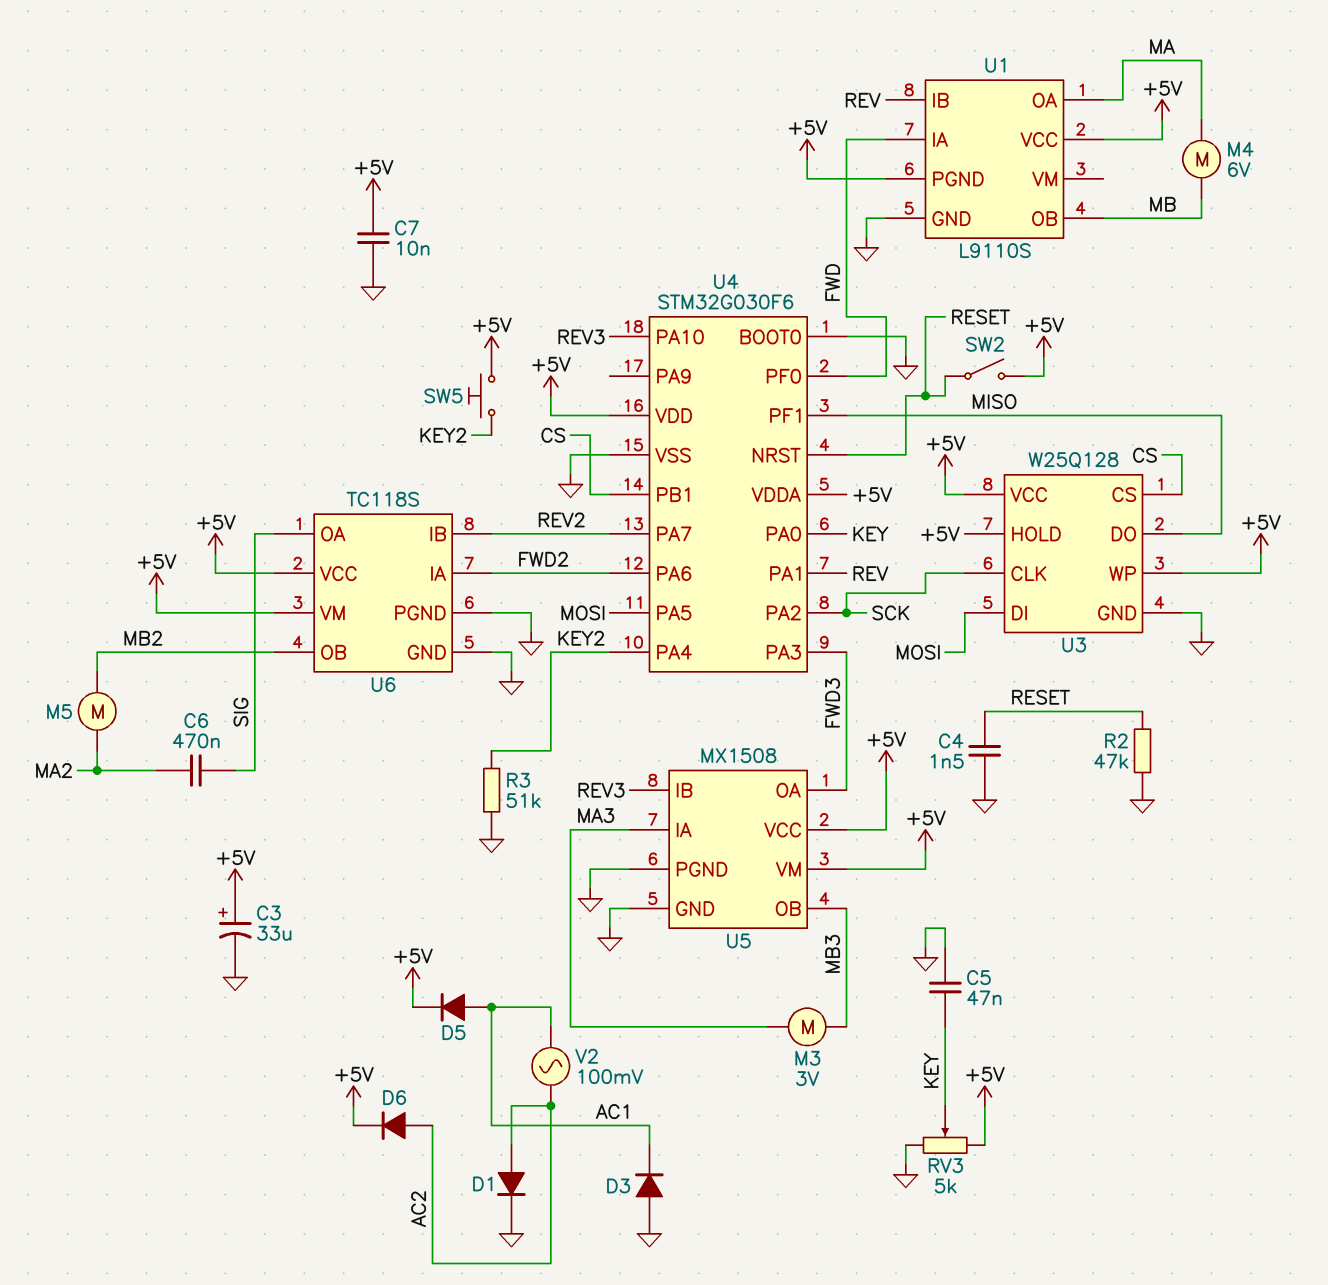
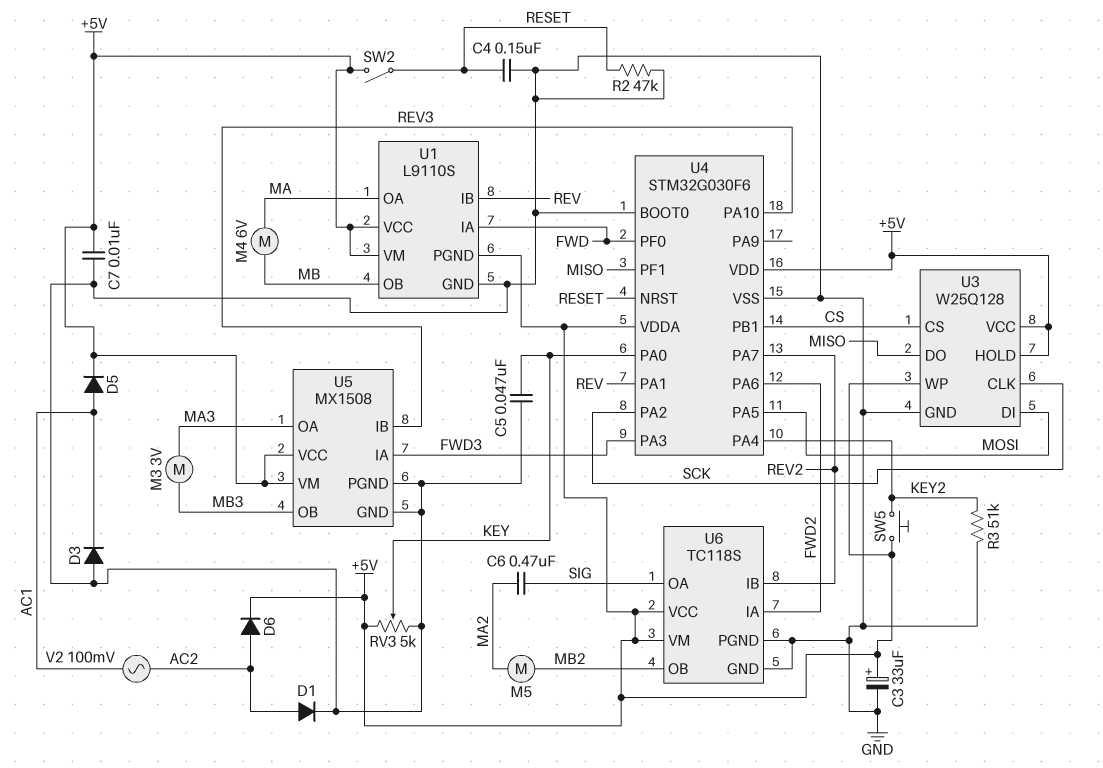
C4: 1.5nF (GND, RESET) -> 150nF (GND, RESET)
U1 pin VM: none -> +5V
U5 pin IA: MA3 -> FWD3
U5 pin OA: FWD3 -> MA3

